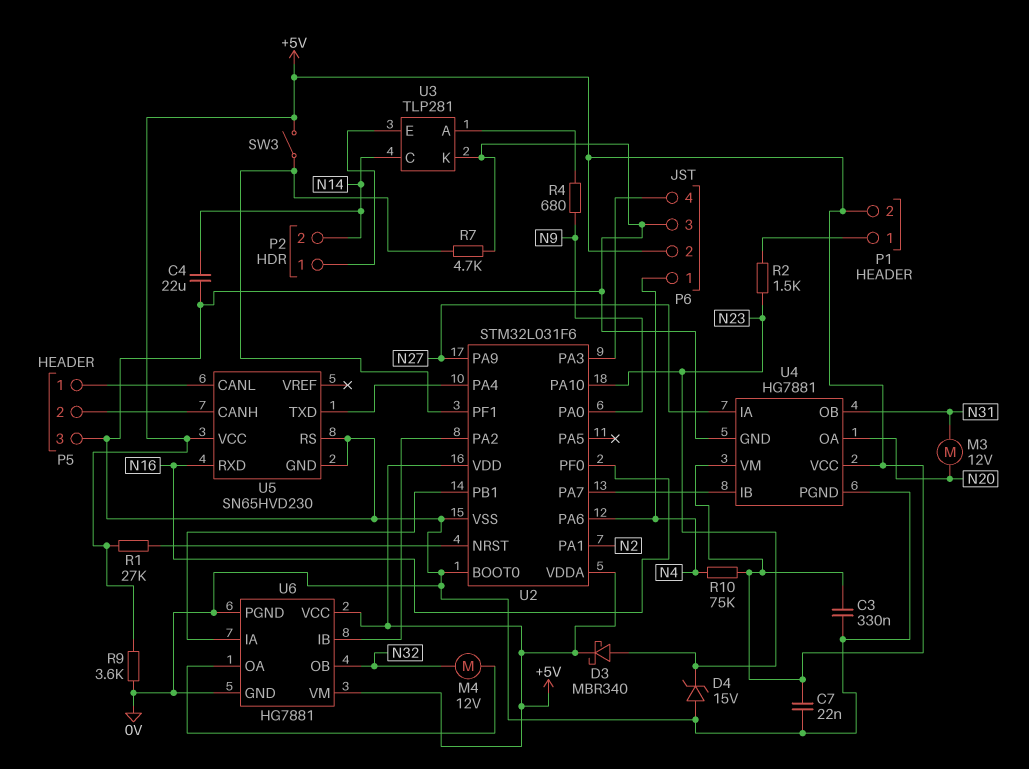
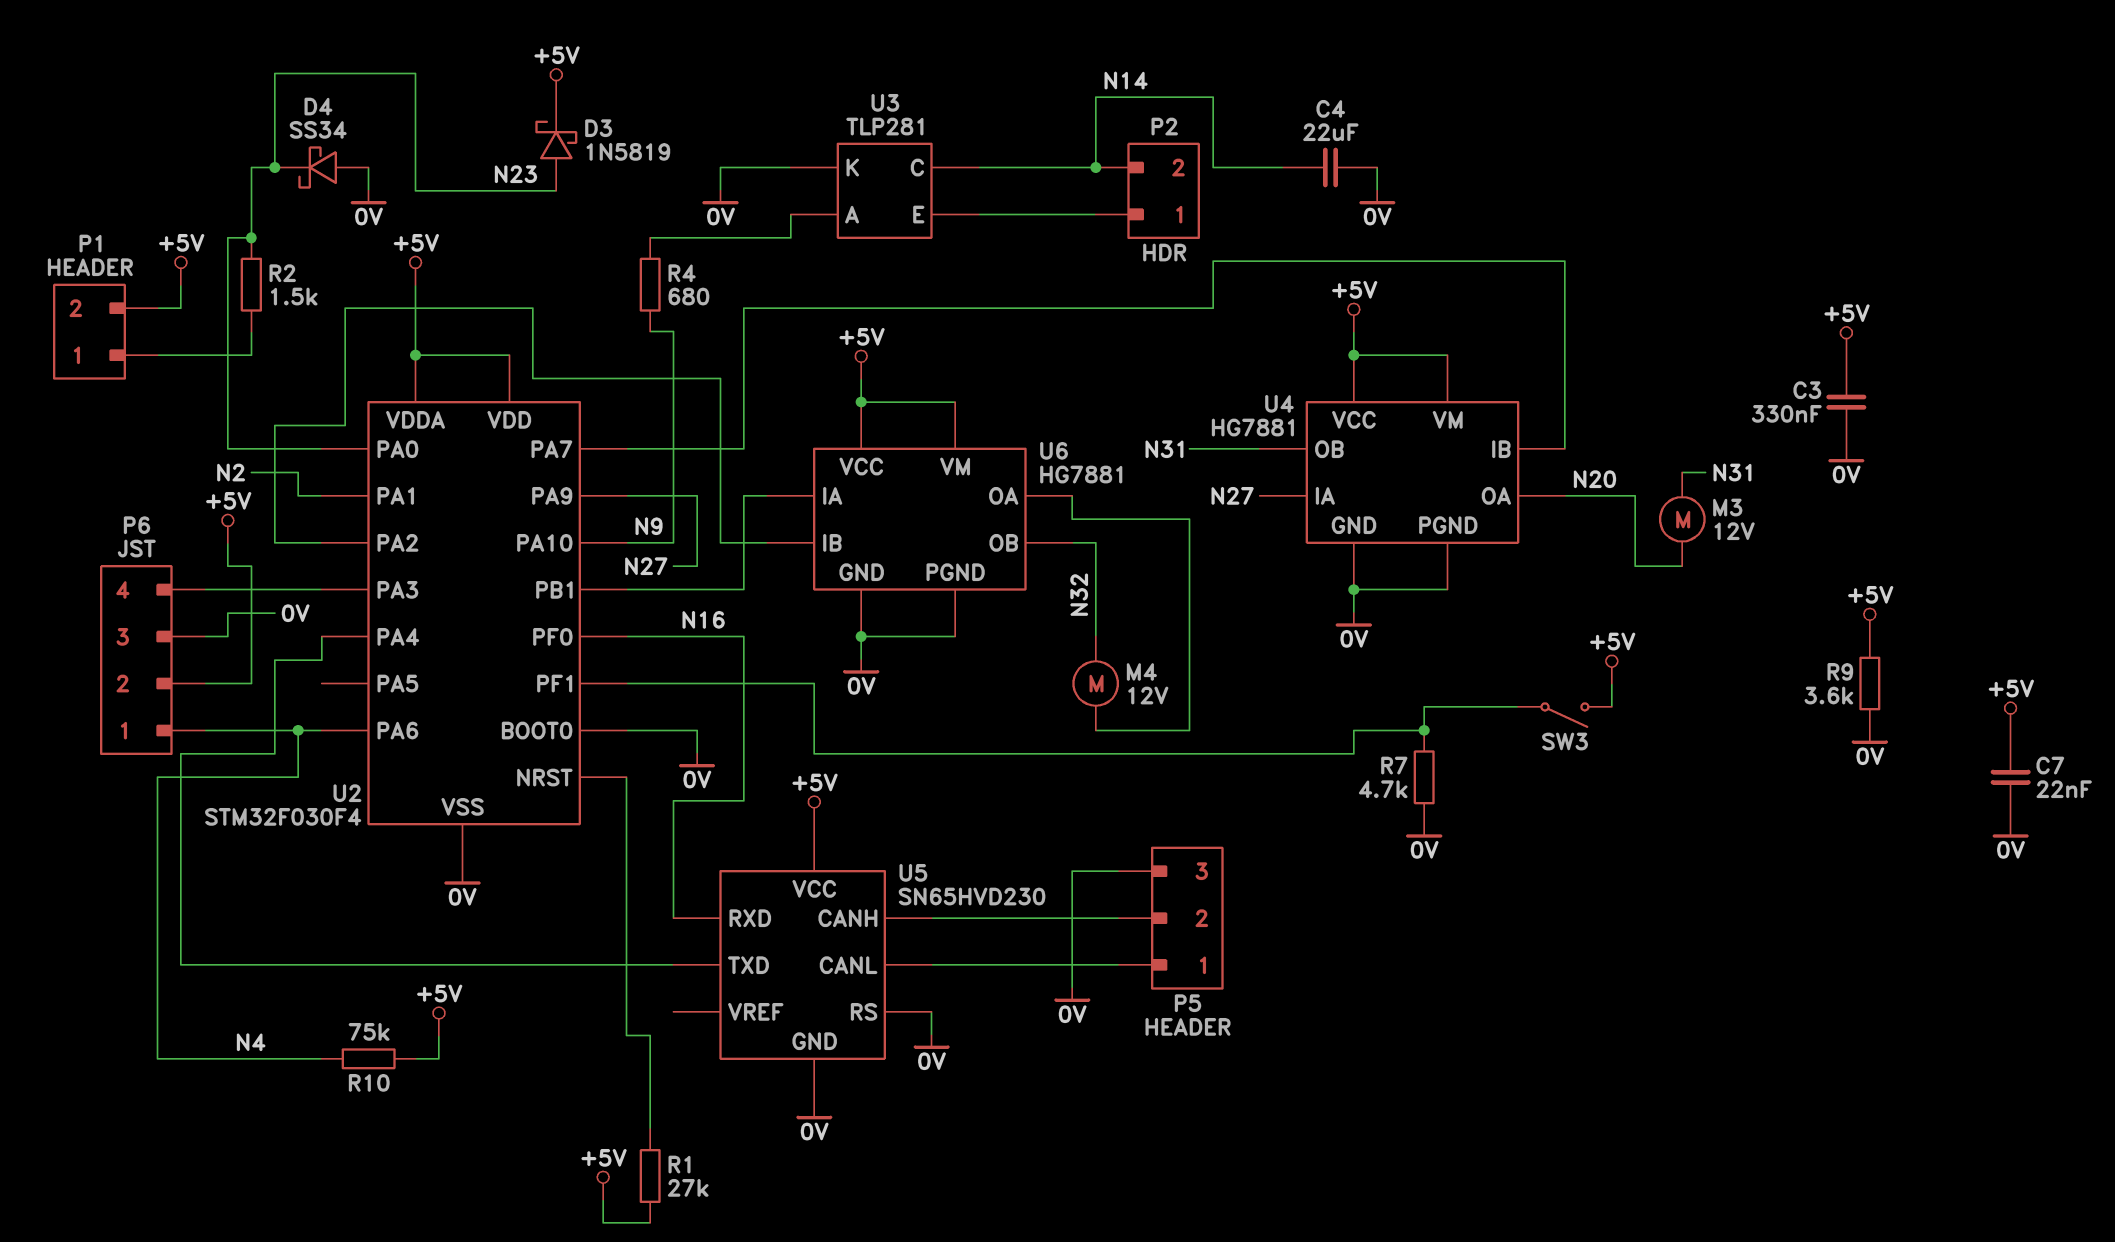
D3: schottky MBR340 (A N23, K +5V) -> schottky 1N5819 (A N23, K +5V)
D4: zener 15V (A 0V, K N23) -> schottky SS34 (A 0V, K N23)
U2: STM32L031F6 -> STM32F030F4
U2 pin PA0: N9 -> N23
U2 pin PA10: N23 -> N9

